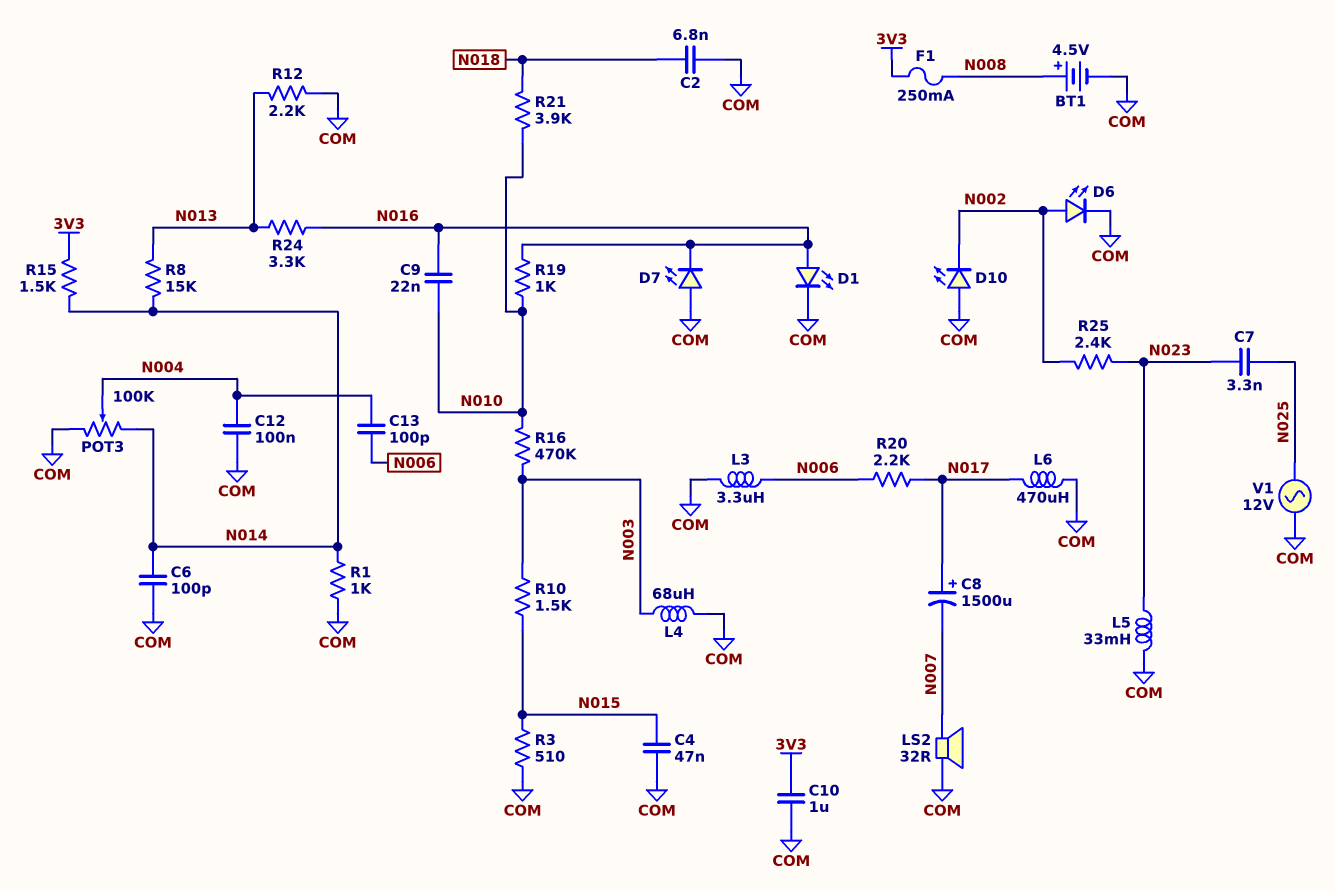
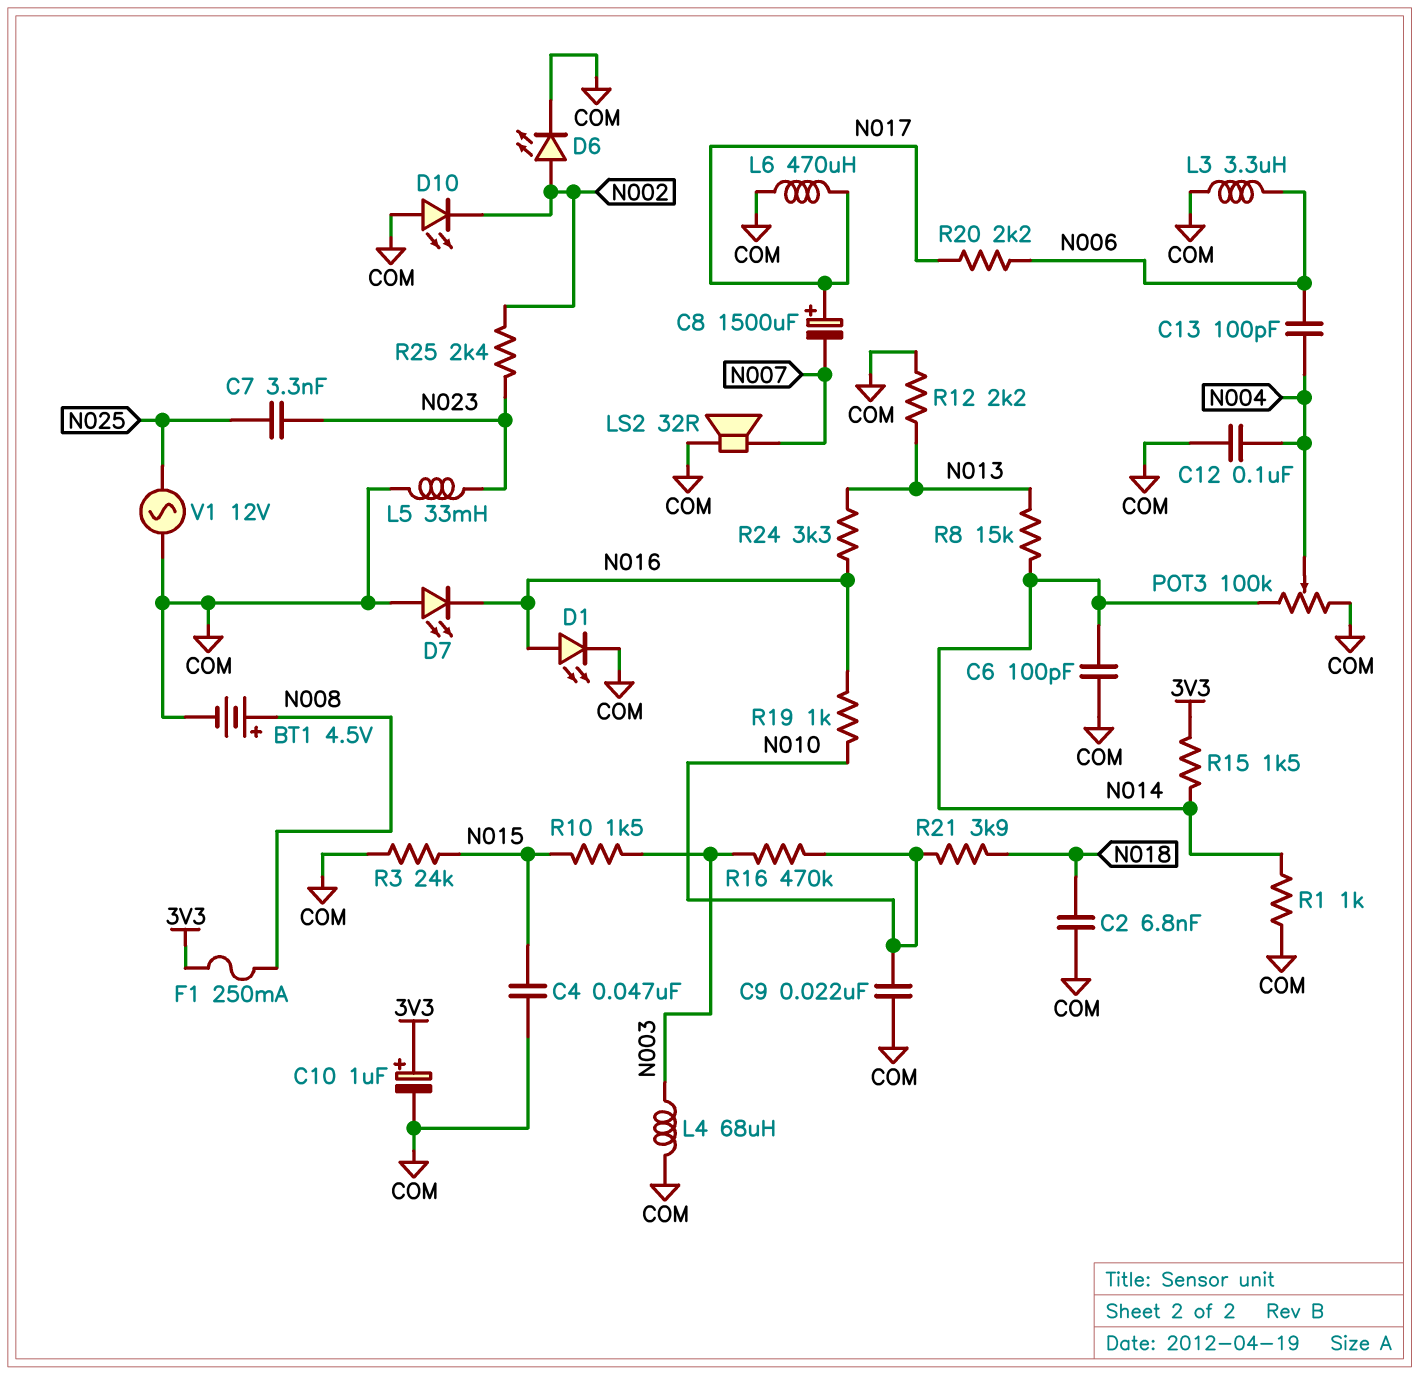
C9: 22nF (N010, N016) -> 22nF (COM, N010)
C10: 1uF (3V3, COM) -> 1uF (plus 3V3, minus COM)
R3: 510 (COM, N015) -> 24k (COM, N015)

